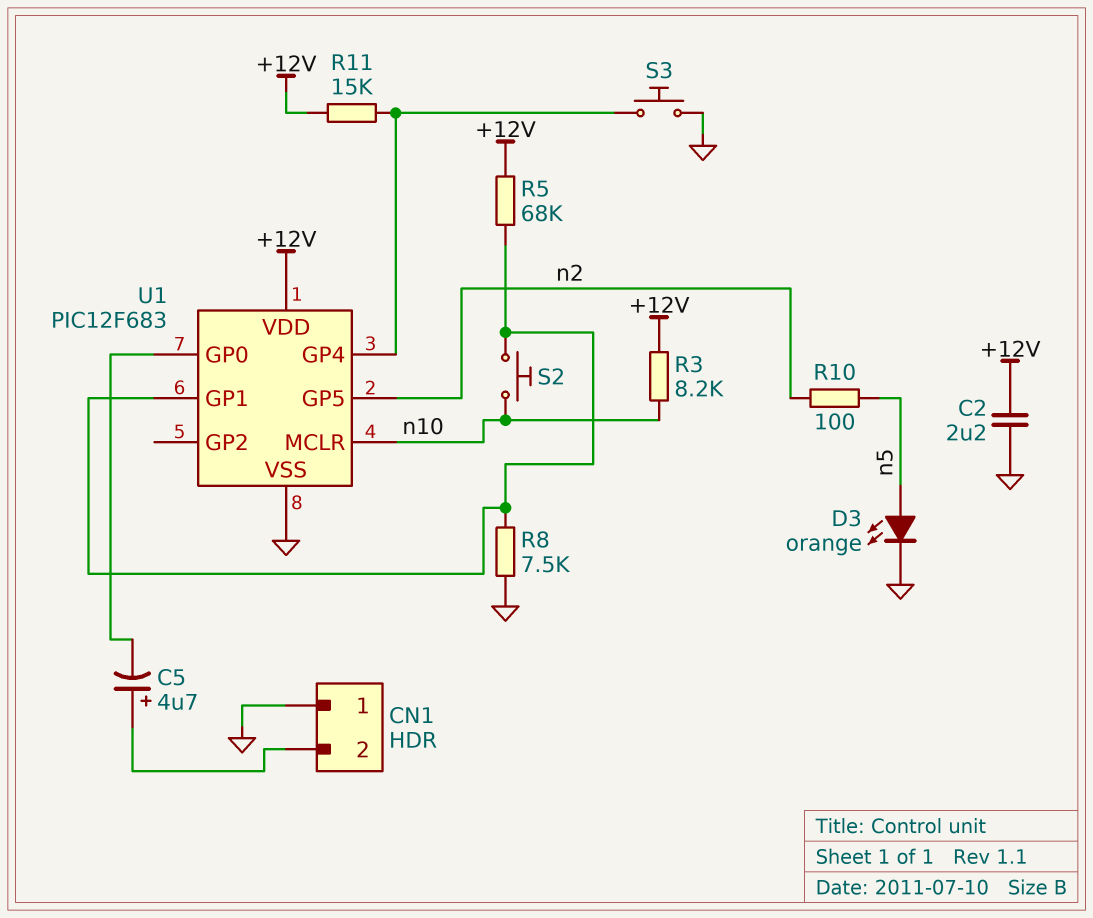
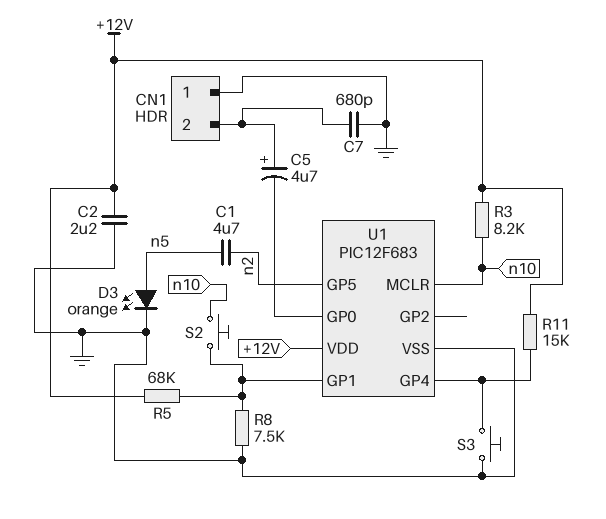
C1: none -> 4.7uF (n2, n5)
C7: none -> 680pF (CN1/2, GND)
R10: 100 (n2, n5) -> none

